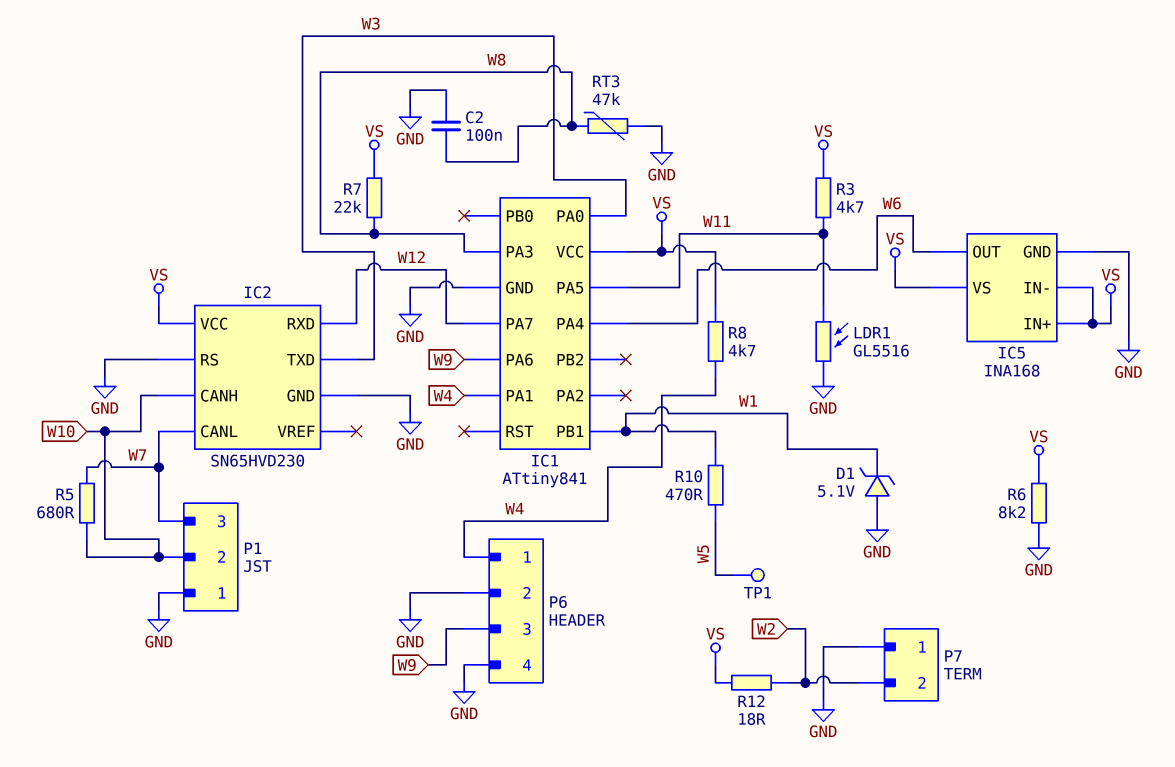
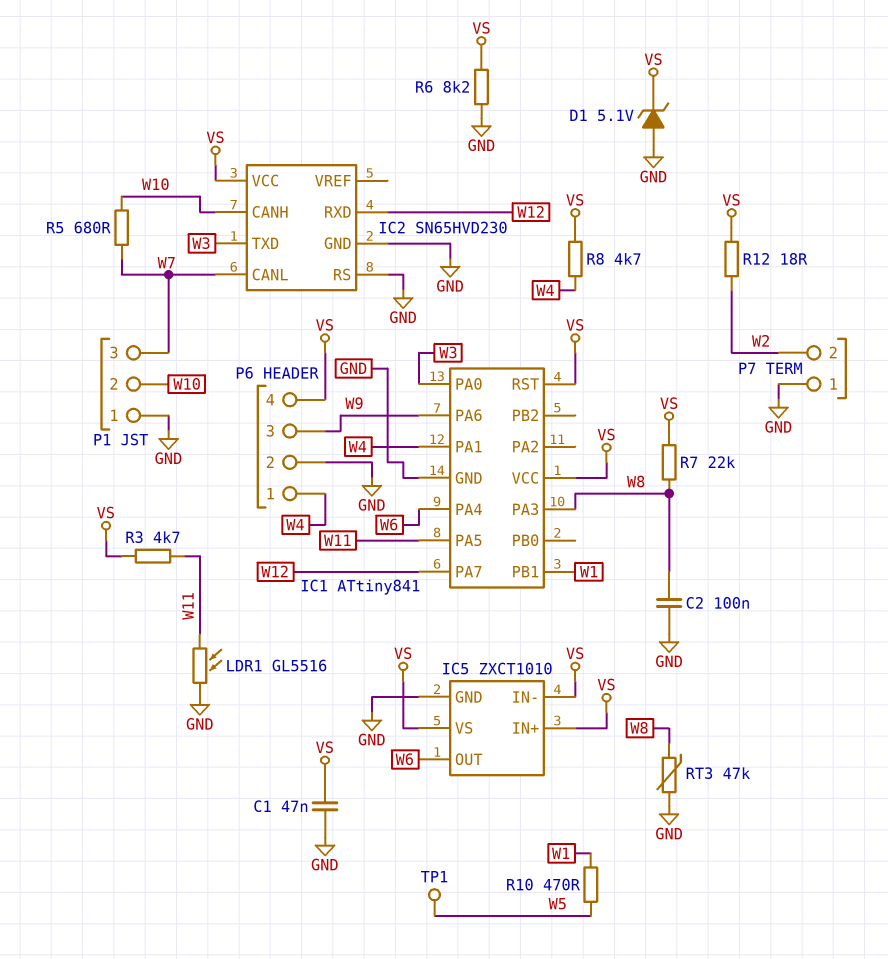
C1: none -> 47nF (GND, VS)
D1: zener 5.1V (A GND, K W1) -> zener 5.1V (A GND, K VS)
IC1 pin RST: none -> VS
IC5: INA168 -> ZXCT1010
P6 pin 4: GND -> VS

